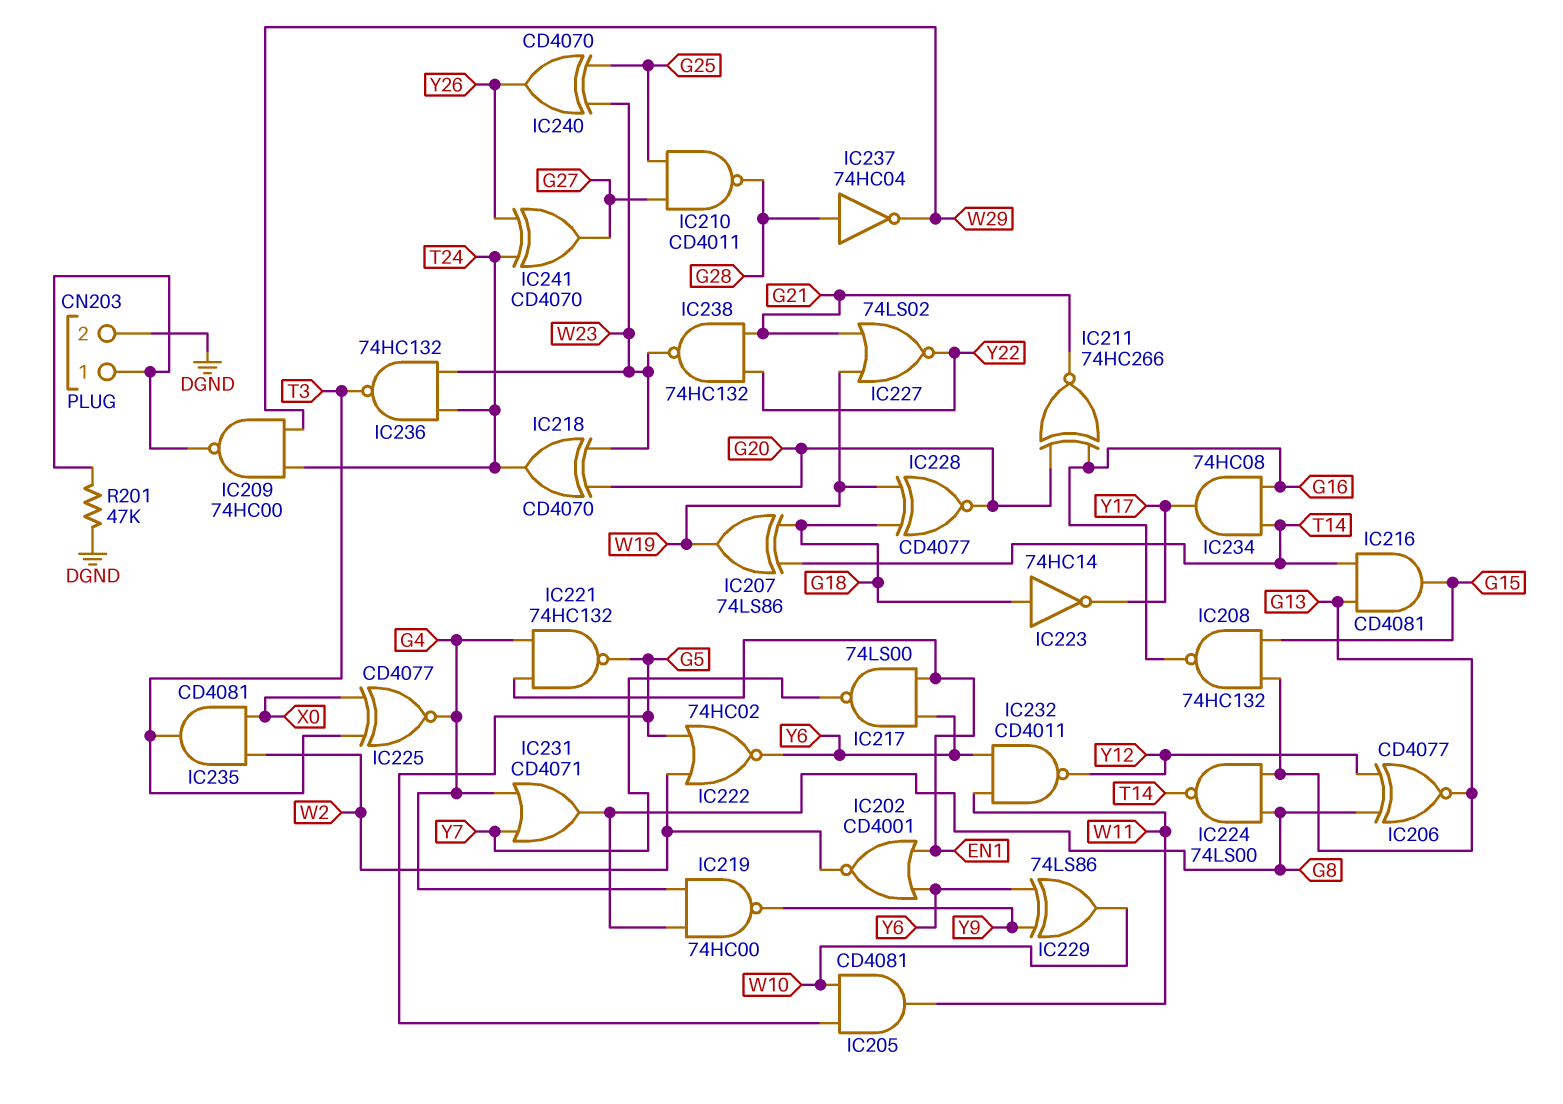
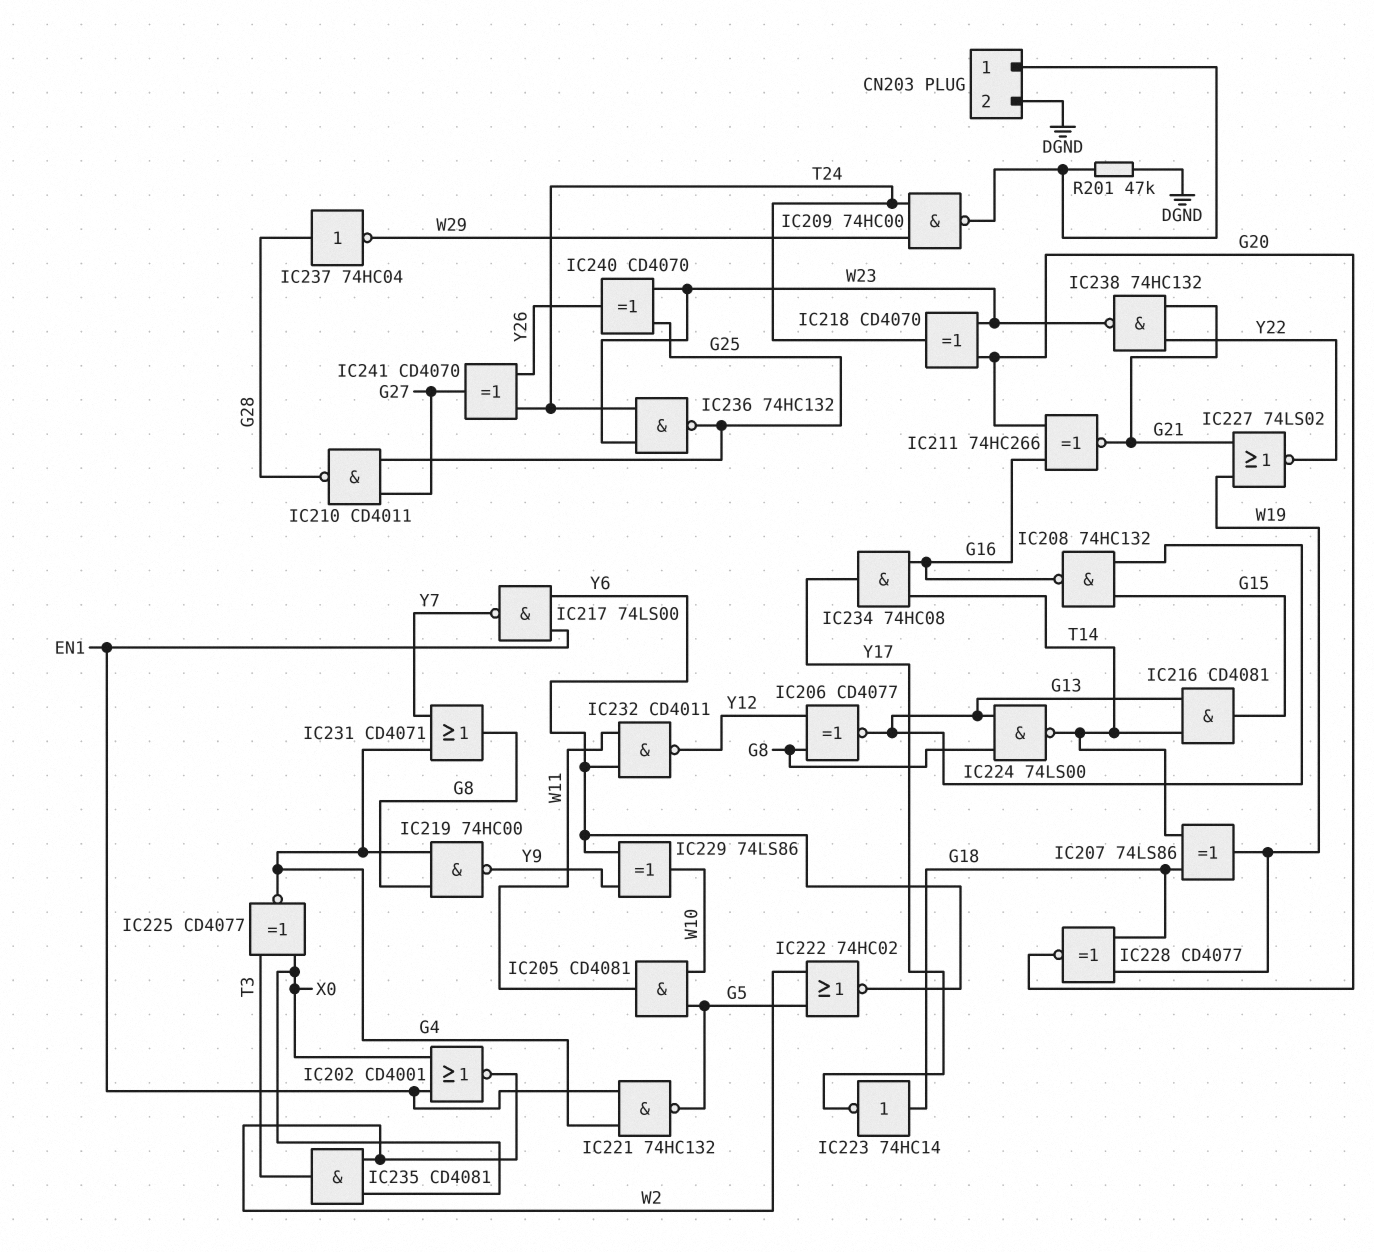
IC202: NOR CD4001 (in EN1, in Y6, out W2) -> NOR CD4001 (in EN1, in X0, out W2)
IC236: NAND 74HC132 (in T24, in W23, out T3) -> NAND 74HC132 (in T24, in W23, out G25)

